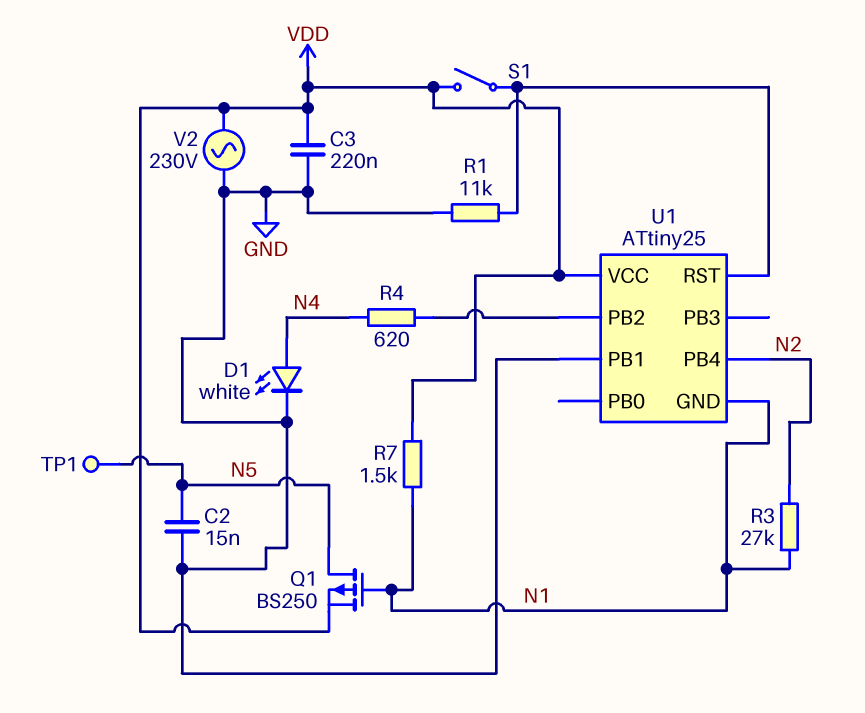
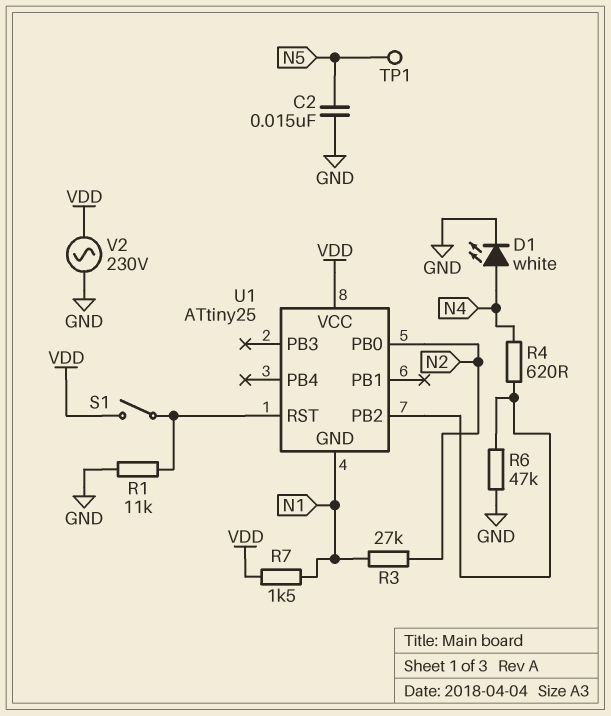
C3: 220nF (GND, VDD) -> none
Q1: PMOS BS250 (G N1, D N5, S VDD) -> none
R6: none -> 47k (GND, U1/PB2)
U1 pin PB0: none -> N2
U1 pin PB1: GND -> none
U1 pin PB4: N2 -> none

